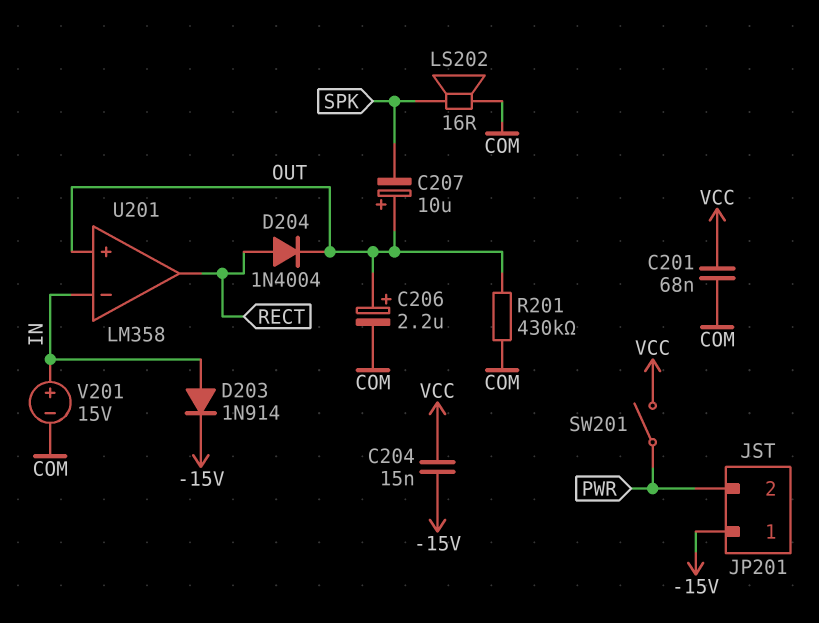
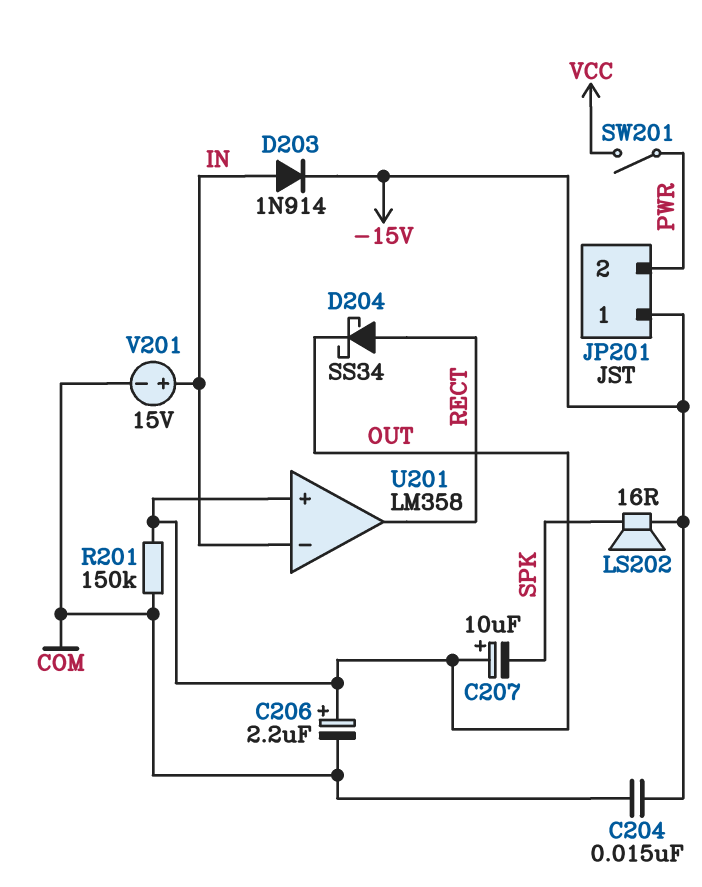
C201: 68nF (COM, VCC) -> none
C204: 15nF (-15V, VCC) -> 15nF (-15V, COM)
D204: diode 1N4004 (A RECT, K OUT) -> schottky SS34 (A RECT, K OUT)
LS202: speaker 16R (COM, SPK) -> speaker 16R (-15V, SPK)
R201: 430k (COM, OUT) -> 150k (COM, OUT)

